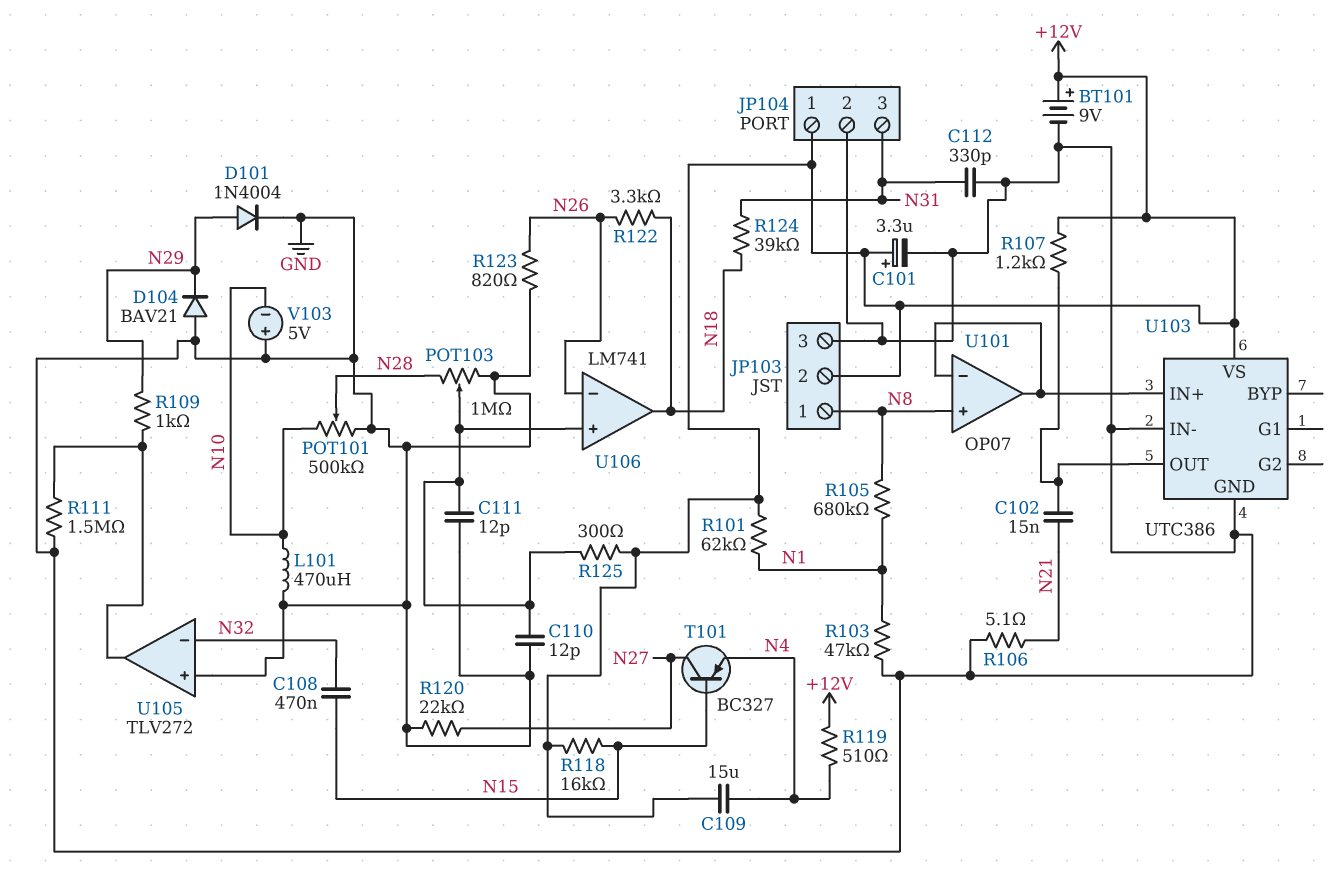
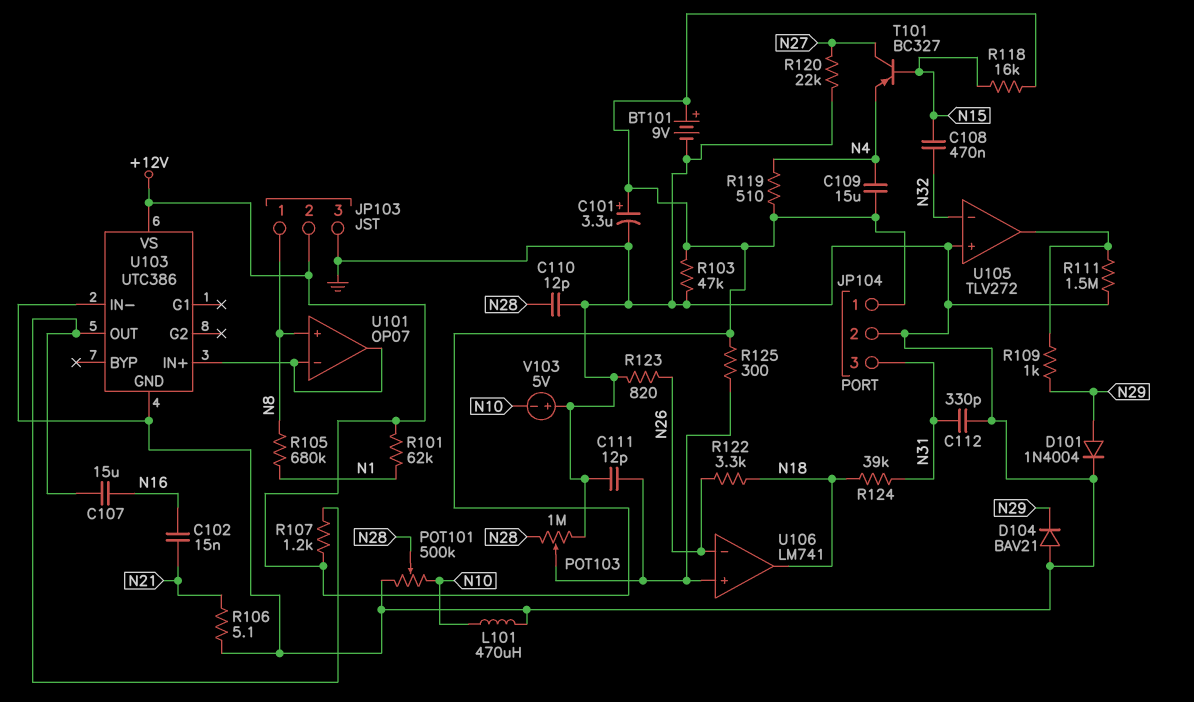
C102: 15nF (N21, U103/OUT) -> 15nF (N16, N21)
C107: none -> 15uF (N16, U103/OUT)
C110: 12pF (GND, U106/in+) -> 12pF (GND, N28)
R103: 47k (GND, N1) -> 47k (+12V, GND)

